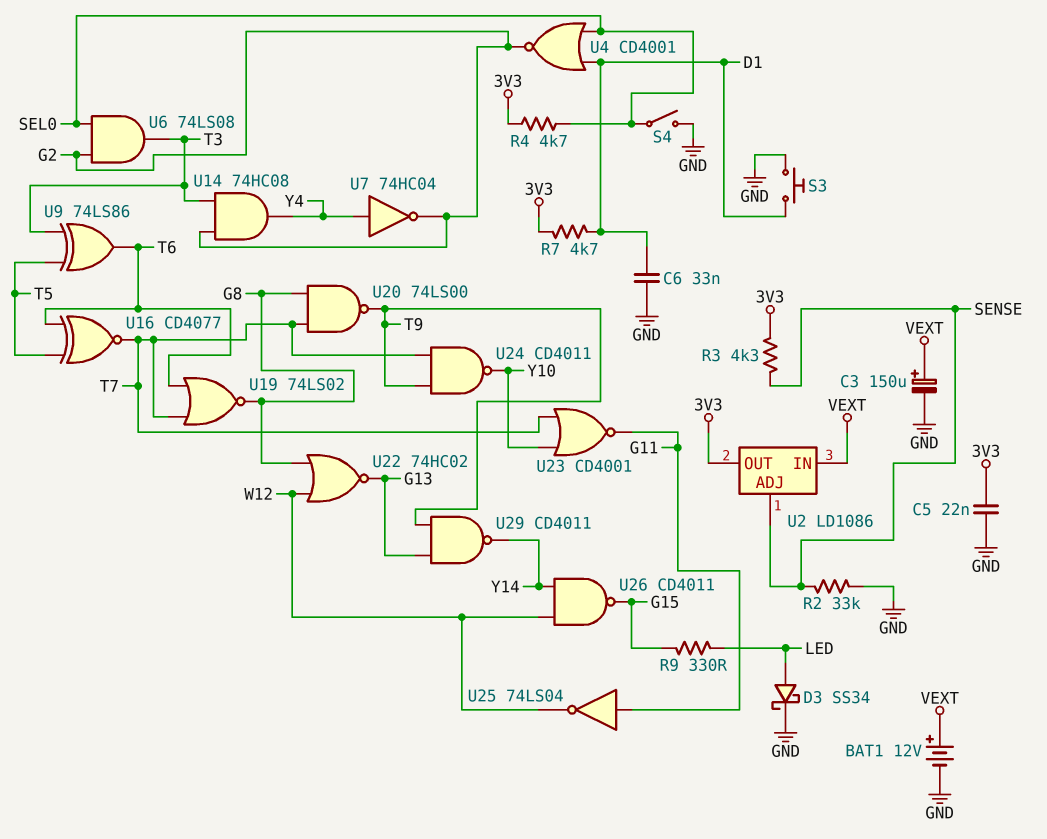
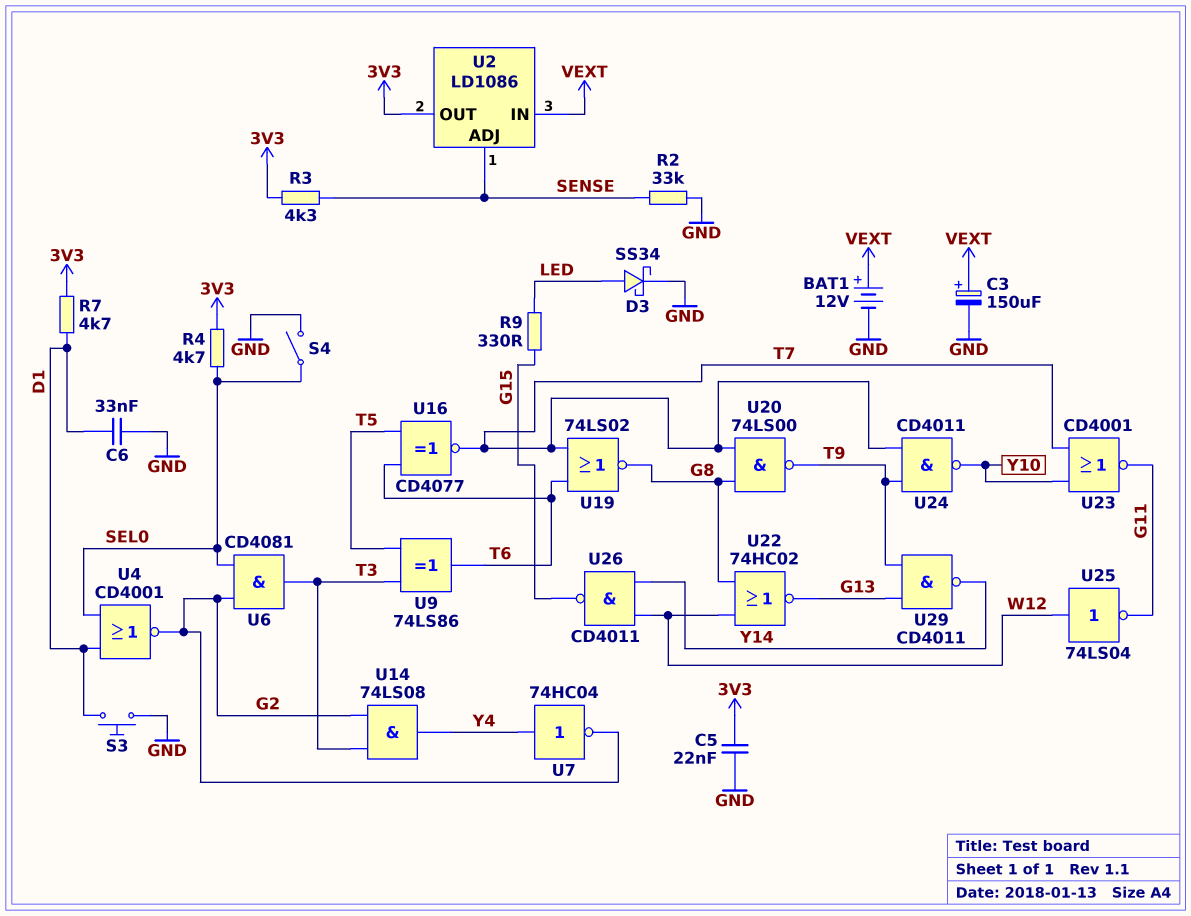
U6: AND 74LS08 (in G2, in SEL0, out T3) -> AND CD4081 (in G2, in SEL0, out T3)
U14: AND 74HC08 (in G2, in T3, out Y4) -> AND 74LS08 (in G2, in T3, out Y4)
U25: NOT 74LS04 (in G11, out W12) -> NOT 74LS04 (in W12, out G11)

